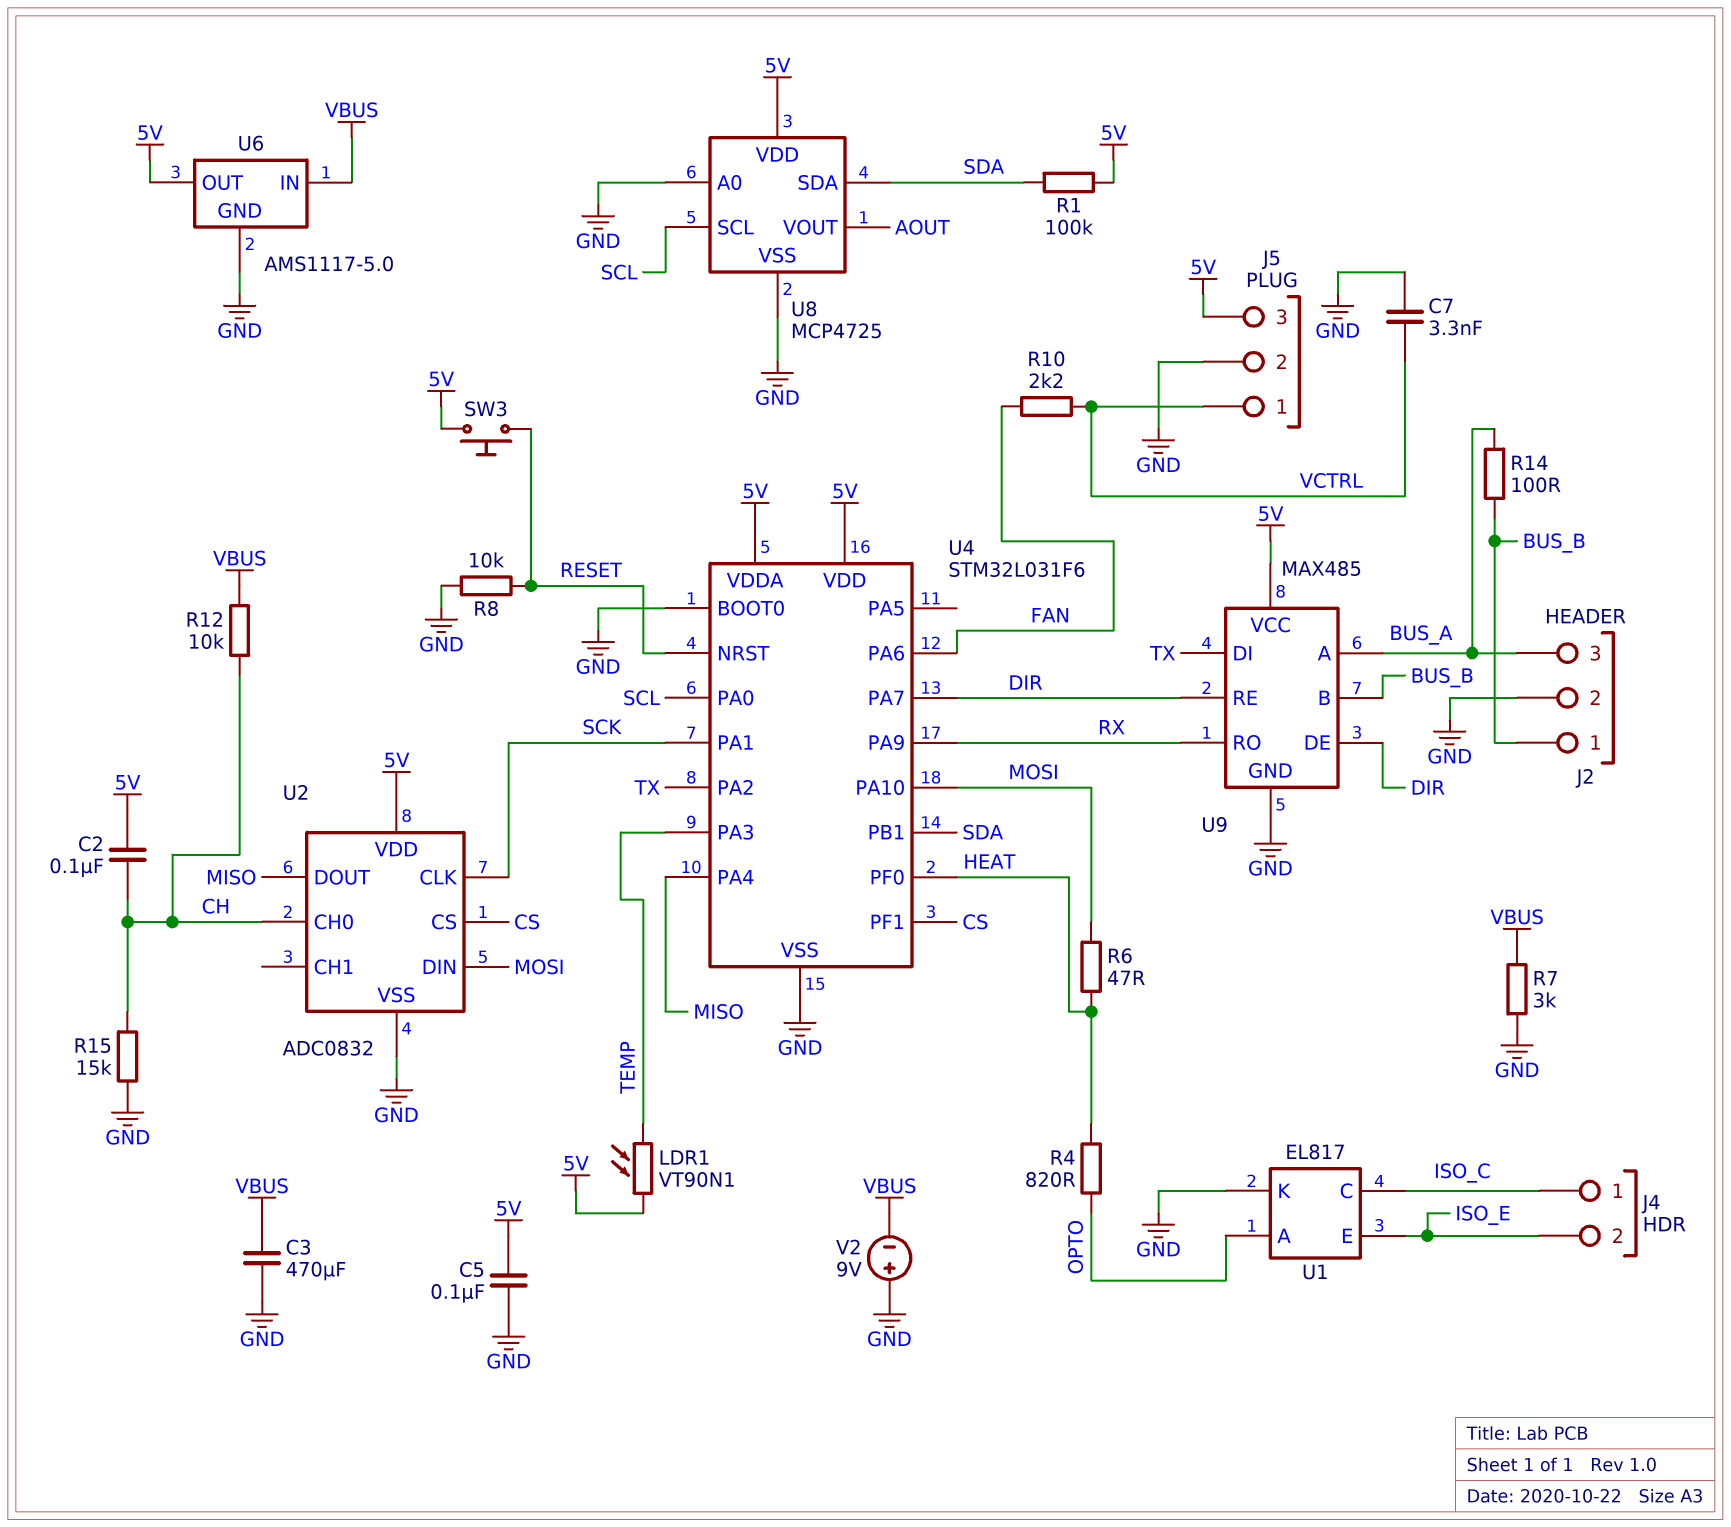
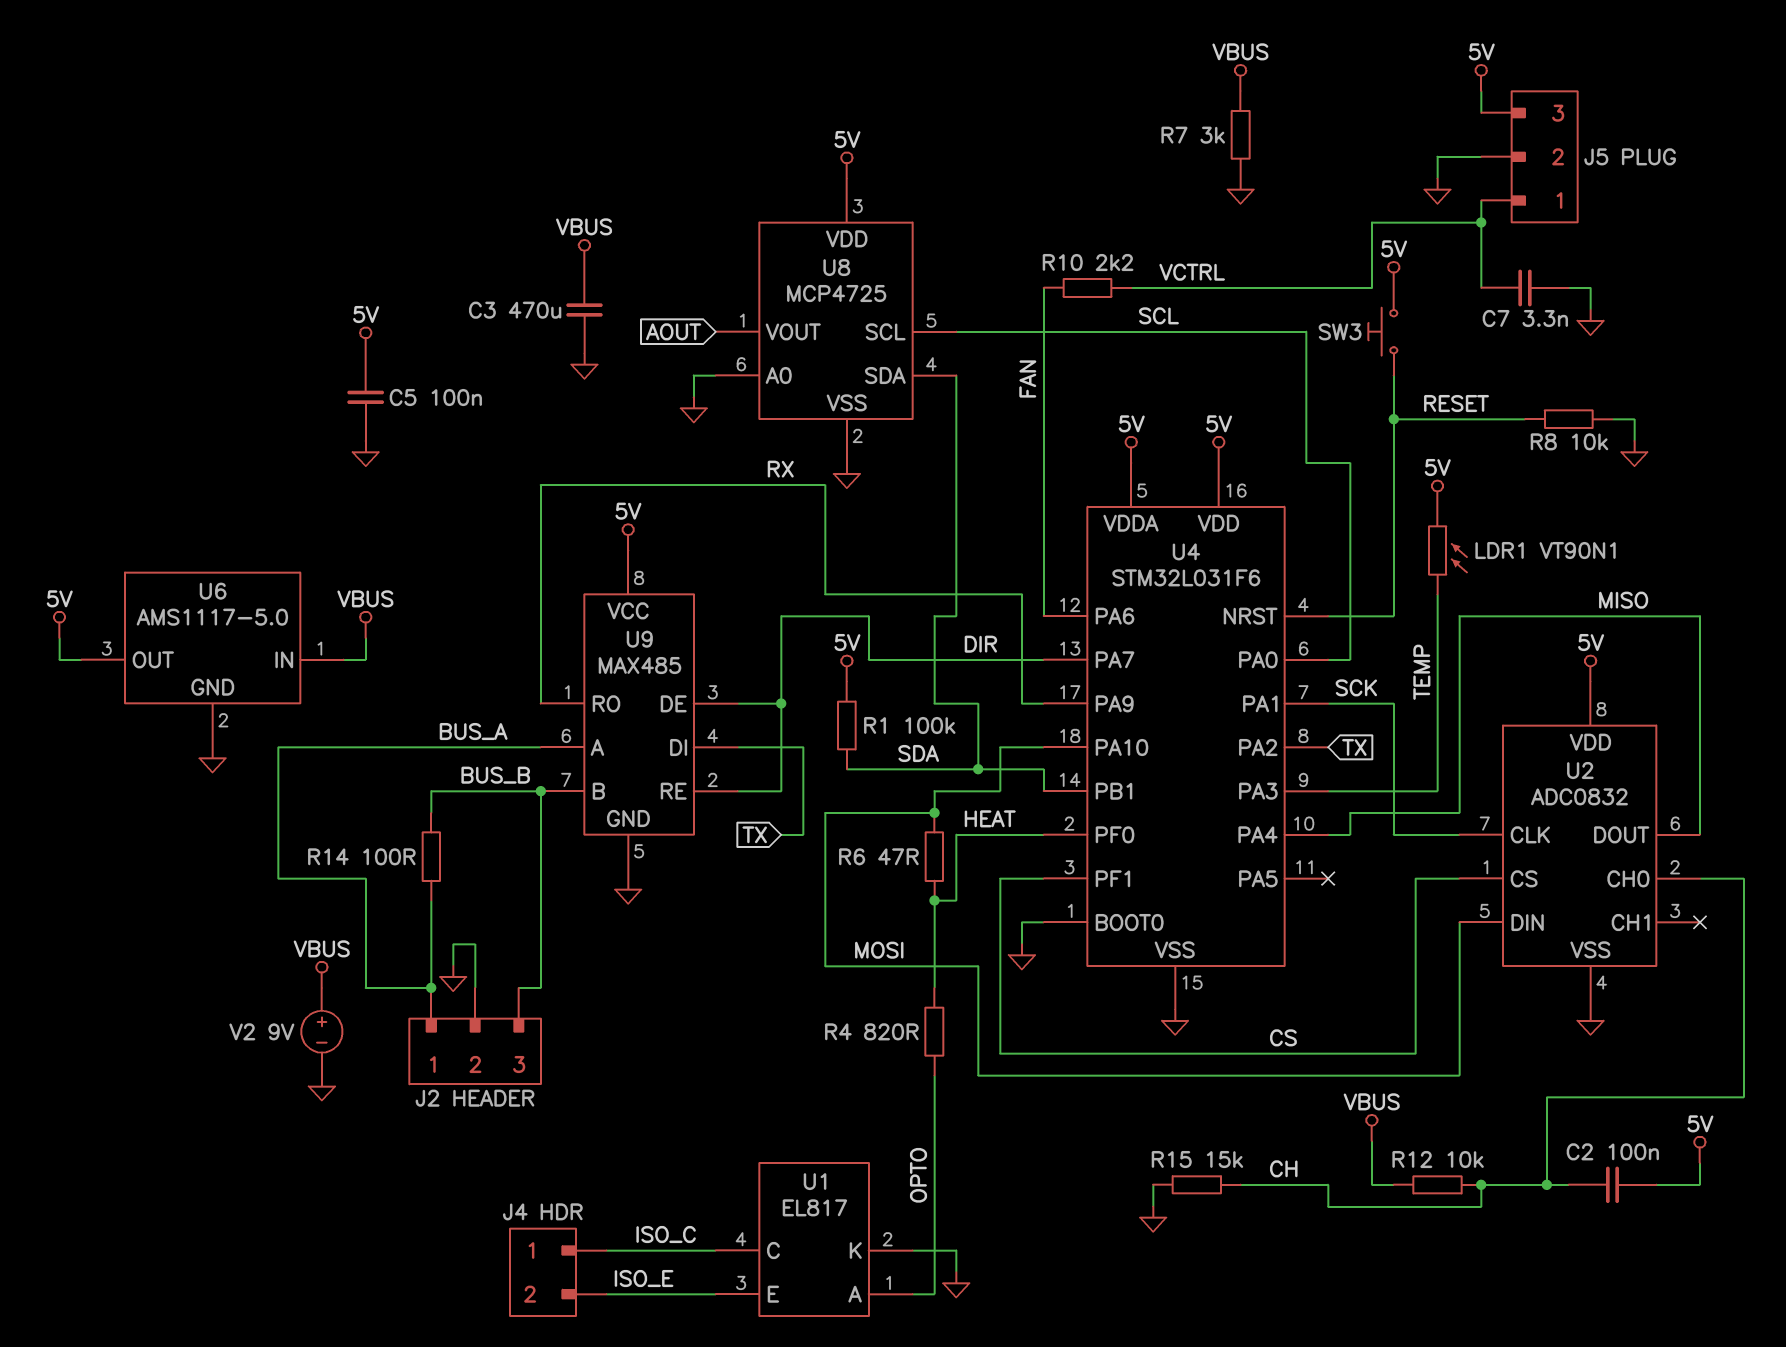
J2 pin 1: BUS_B -> BUS_A
J2 pin 3: BUS_A -> BUS_B
V2: 9V (plus GND, minus VBUS) -> 9V (plus VBUS, minus GND)

